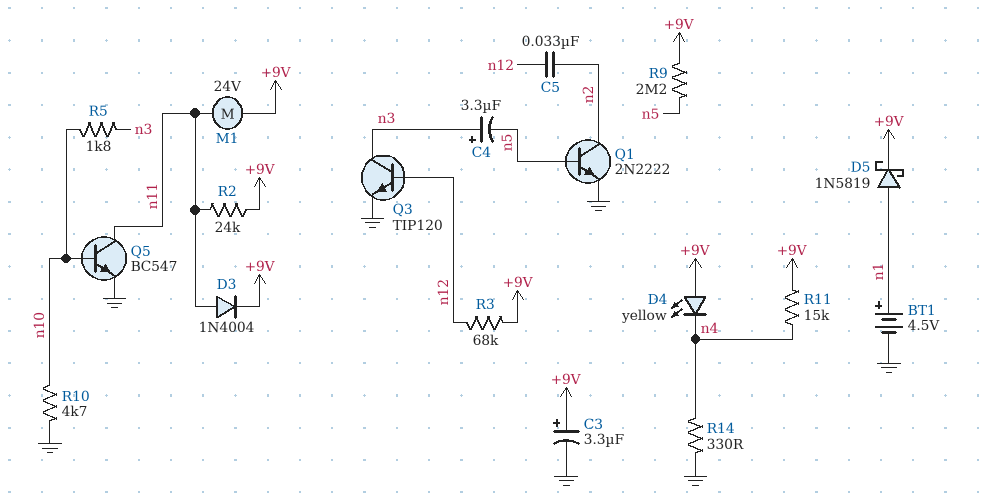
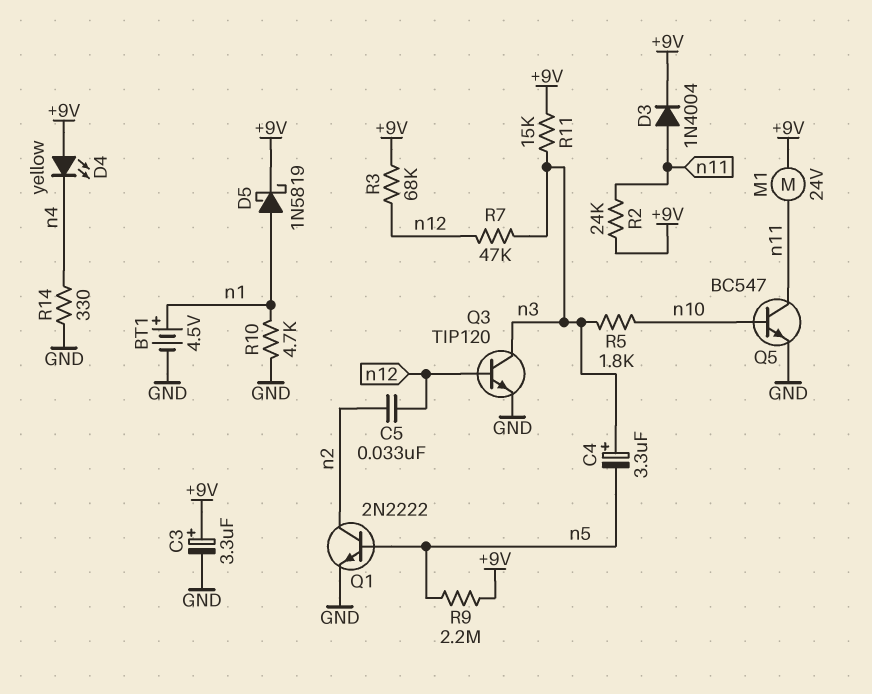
R7: none -> 47k (n3, n12)
R10: 4.7k (GND, n10) -> 4.7k (GND, n1)
R11: 15k (+9V, n4) -> 15k (+9V, n3)

